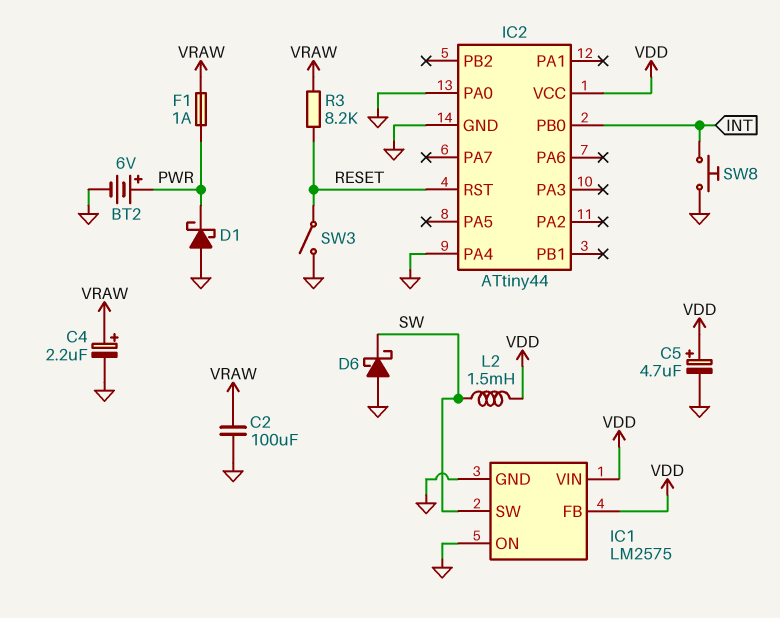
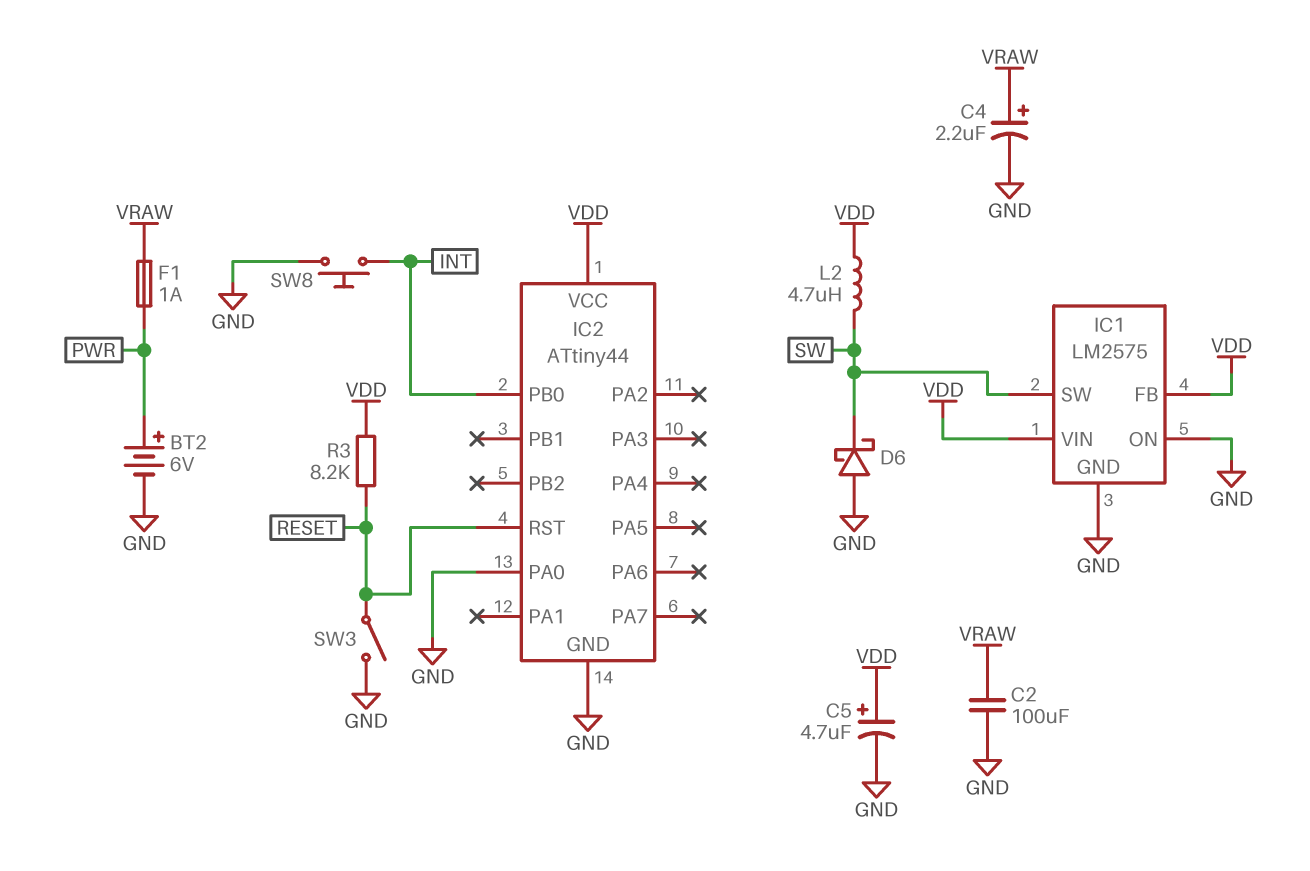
D1: schottky (A GND, K PWR) -> none
IC2 pin PA4: GND -> none
L2: 1.5mH (SW, VDD) -> 4.7uH (SW, VDD)
R3: 8.2k (RESET, VRAW) -> 8.2k (RESET, VDD)

